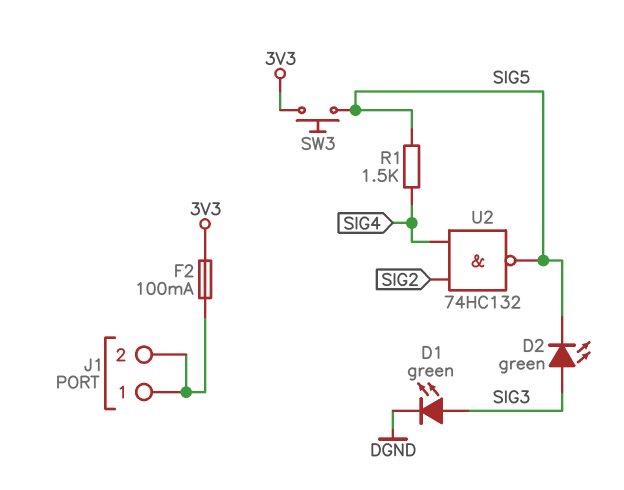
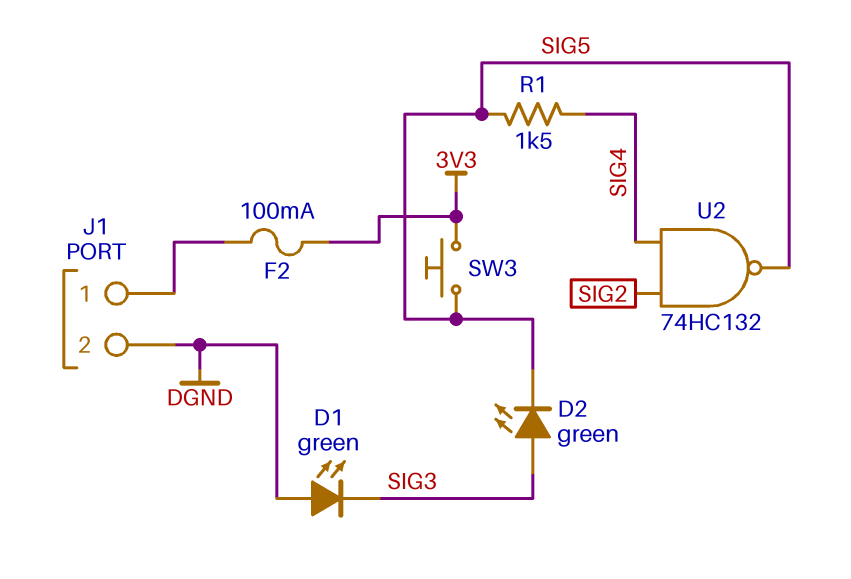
D1: LED green (A SIG3, K DGND) -> LED green (A DGND, K SIG3)
J1 pin 2: J1/1 -> DGND

